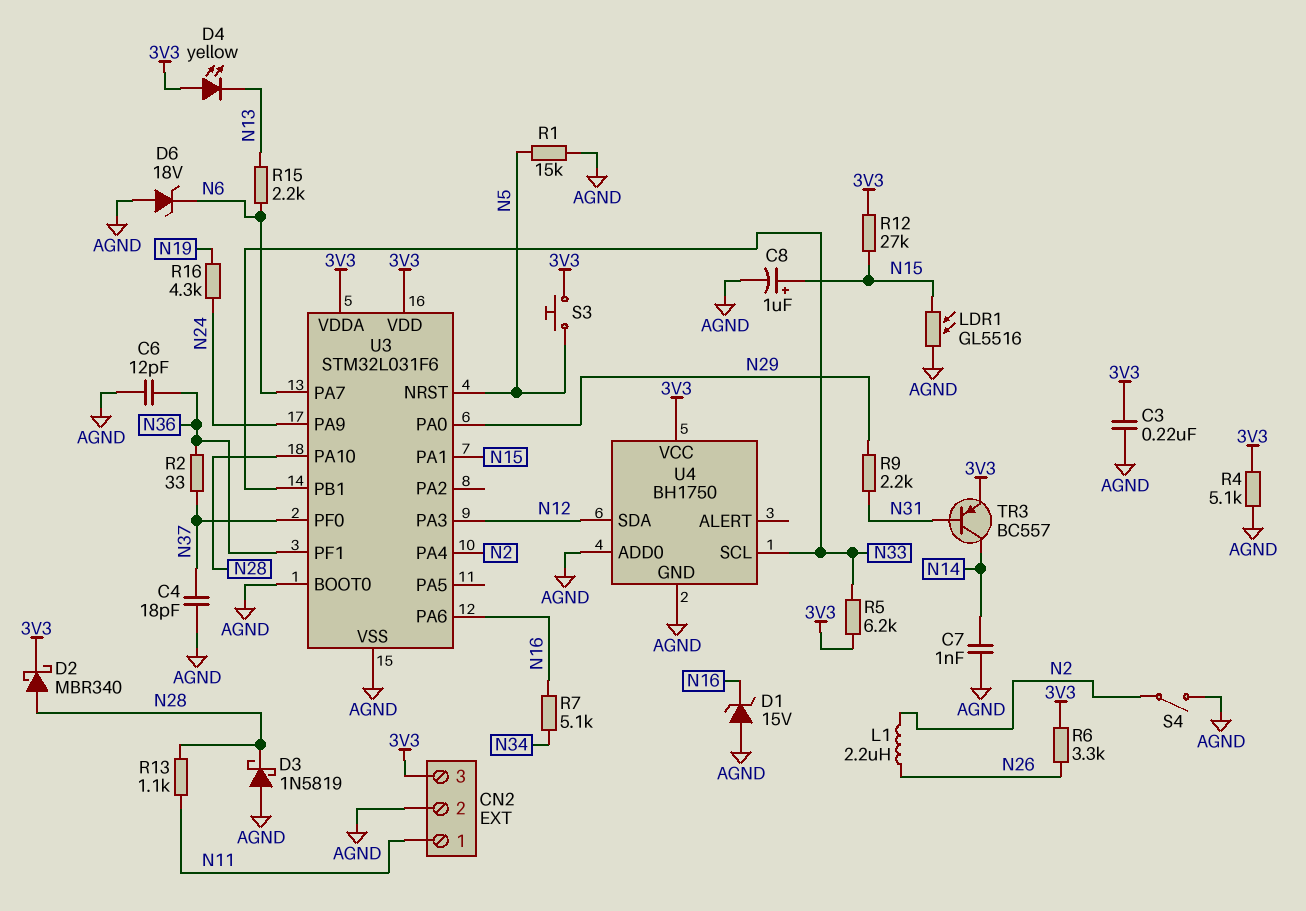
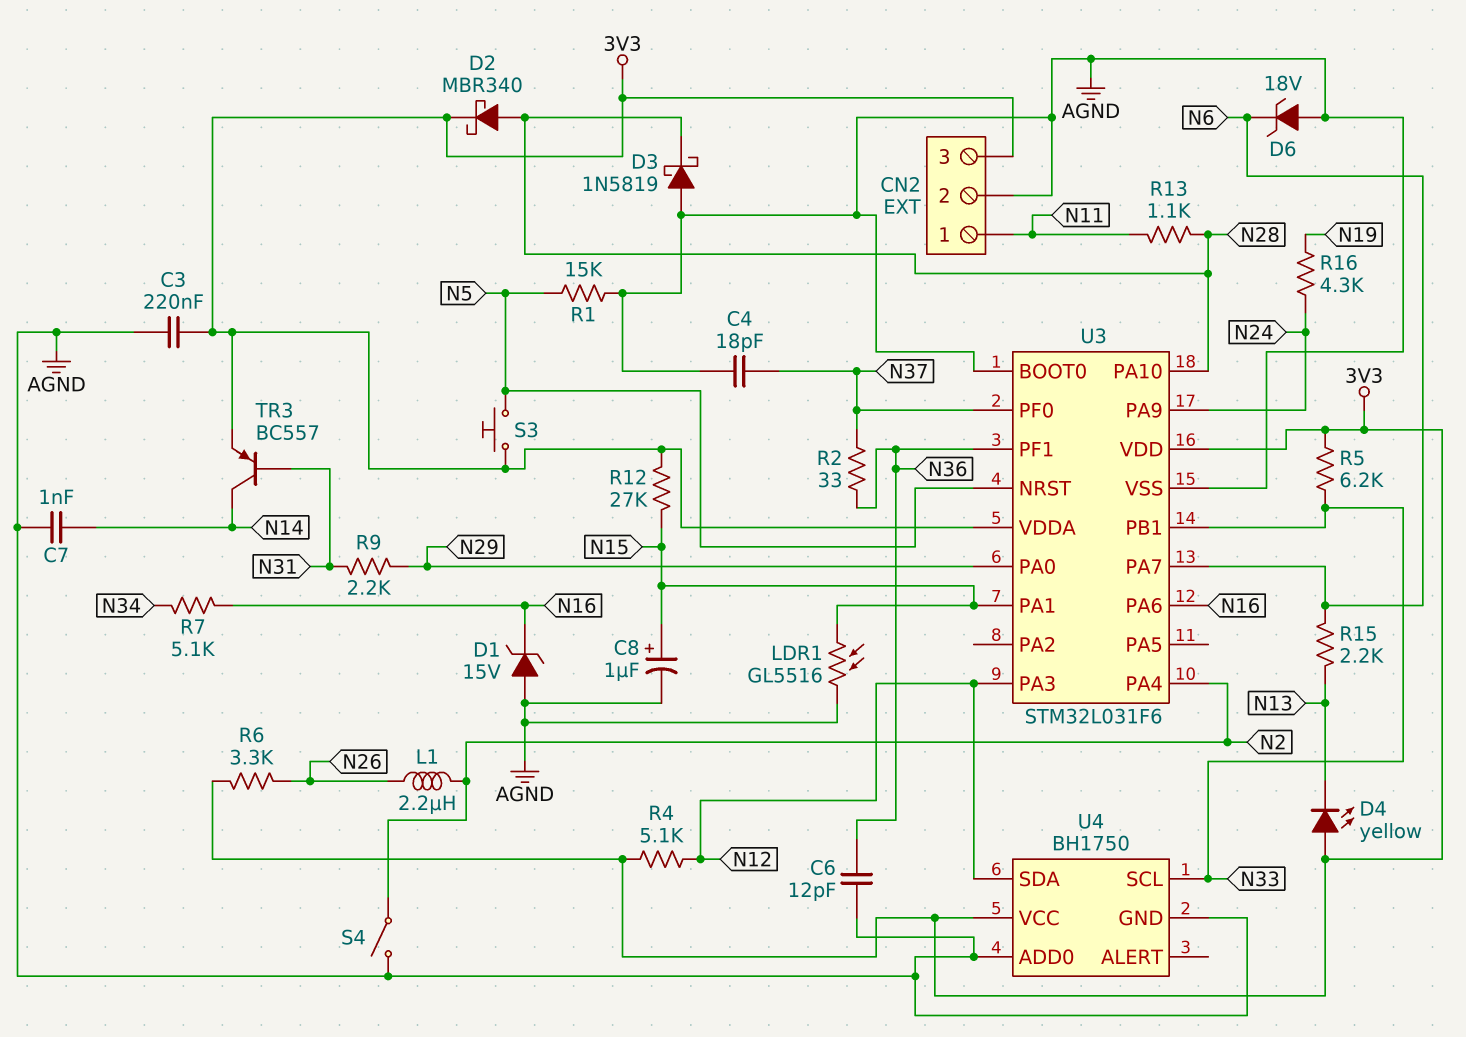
R4: 5.1k (3V3, AGND) -> 5.1k (3V3, N12)

